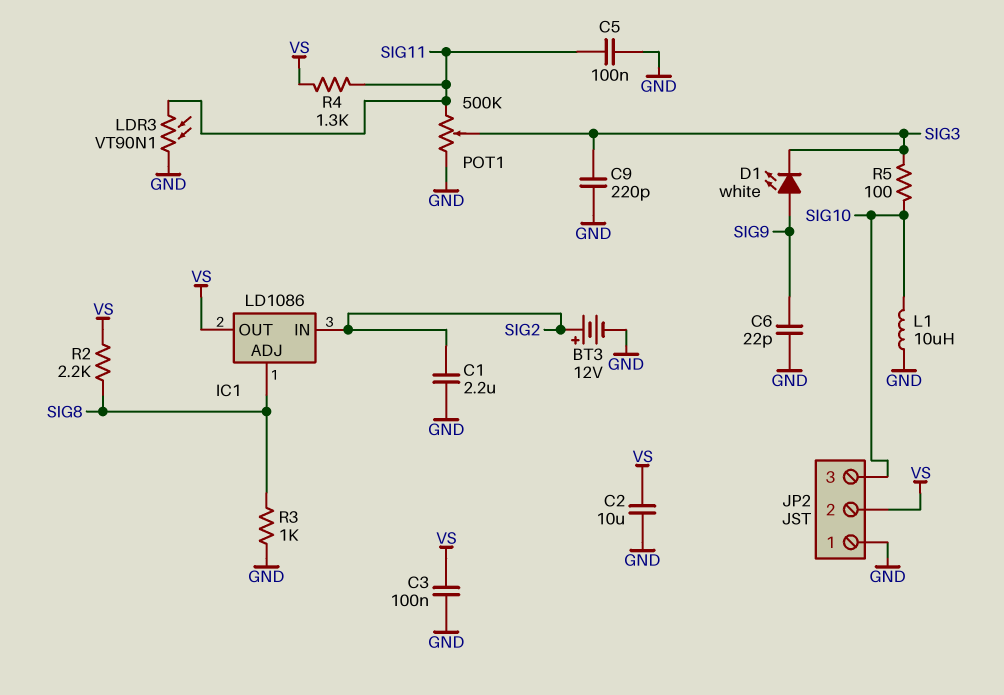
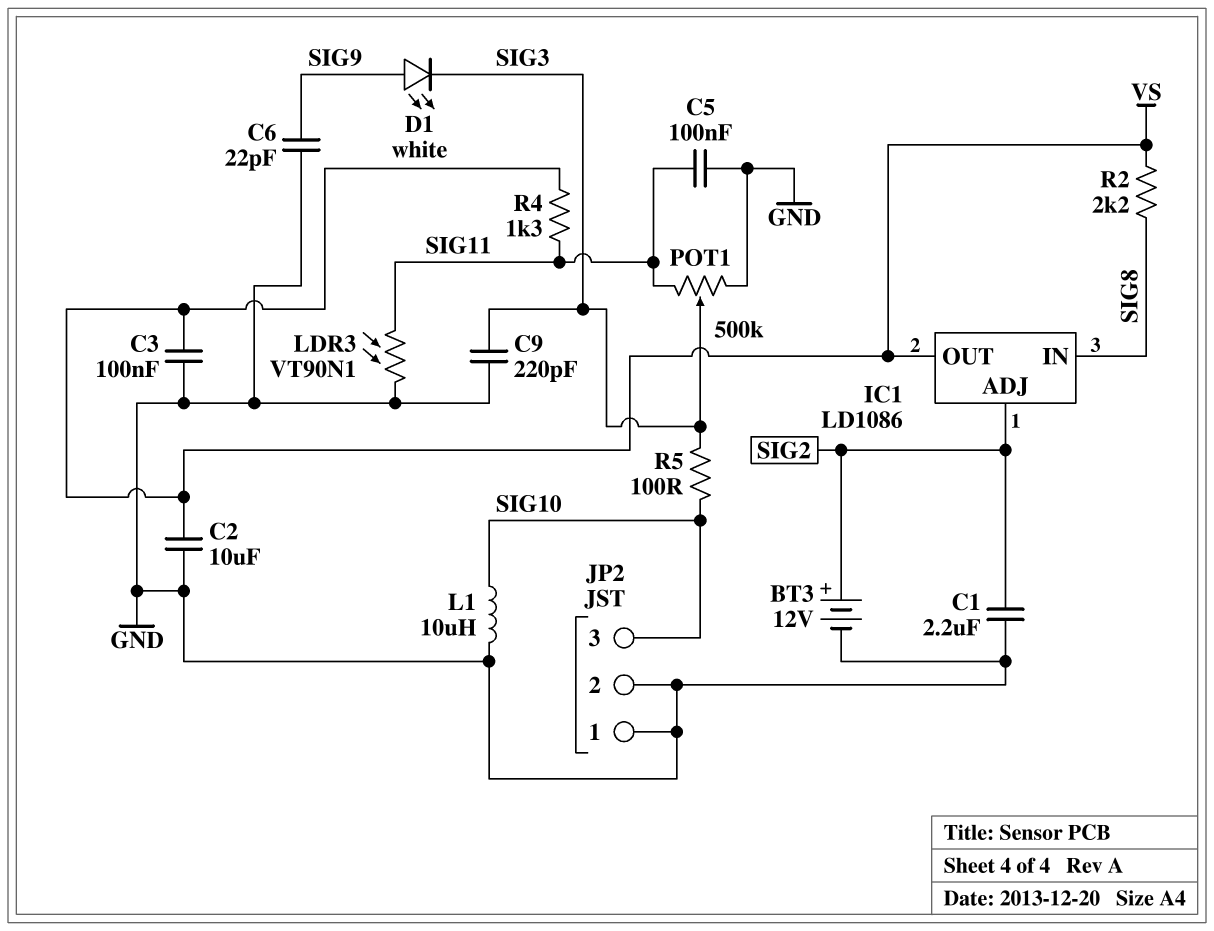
IC1 pin ADJ: SIG8 -> SIG2
IC1 pin IN: SIG2 -> SIG8
JP2 pin 2: VS -> GND
R3: 1k (GND, SIG8) -> none

